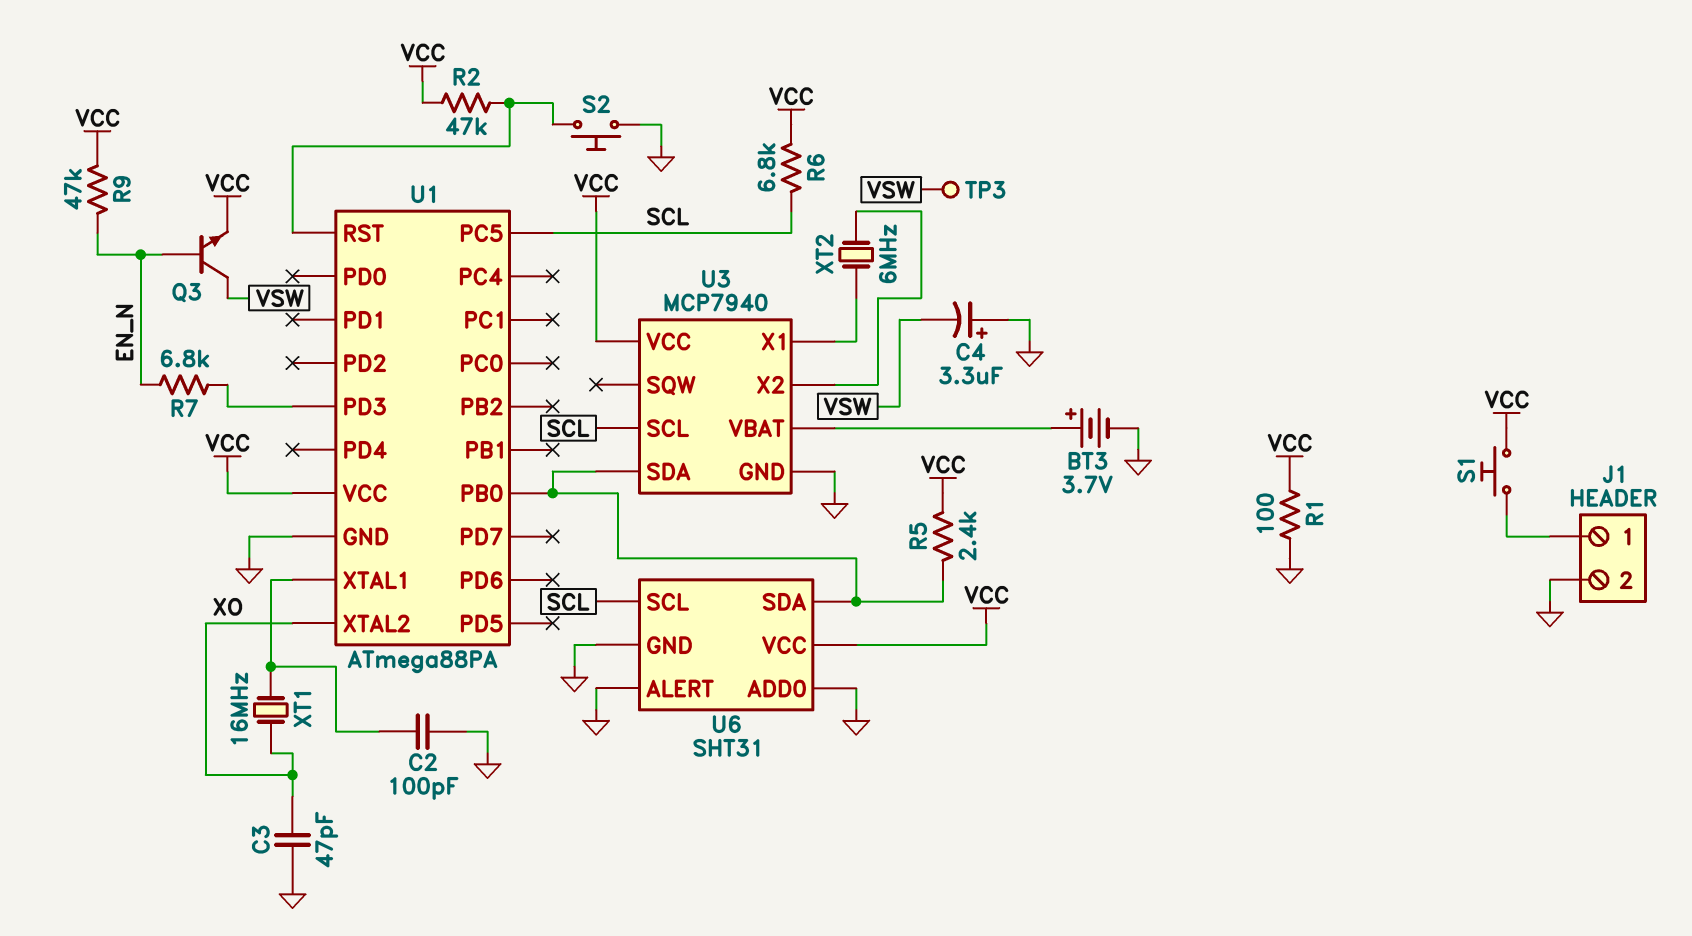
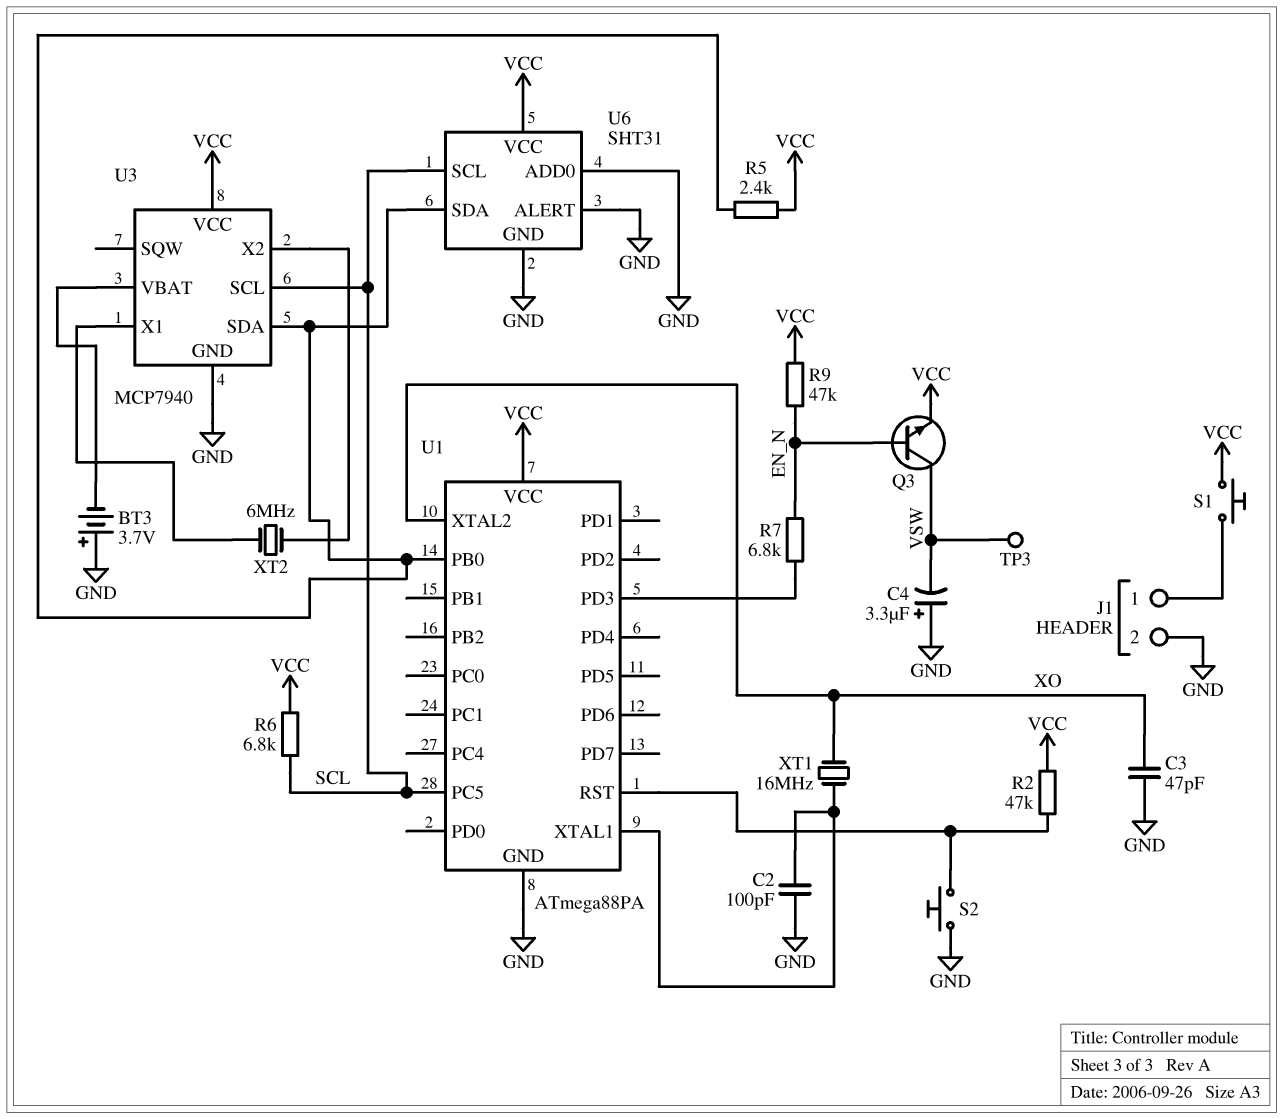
BT3: 3.7V (plus U3/VBAT, minus GND) -> 3.7V (plus GND, minus U3/VBAT)
R1: 100 (GND, VCC) -> none

